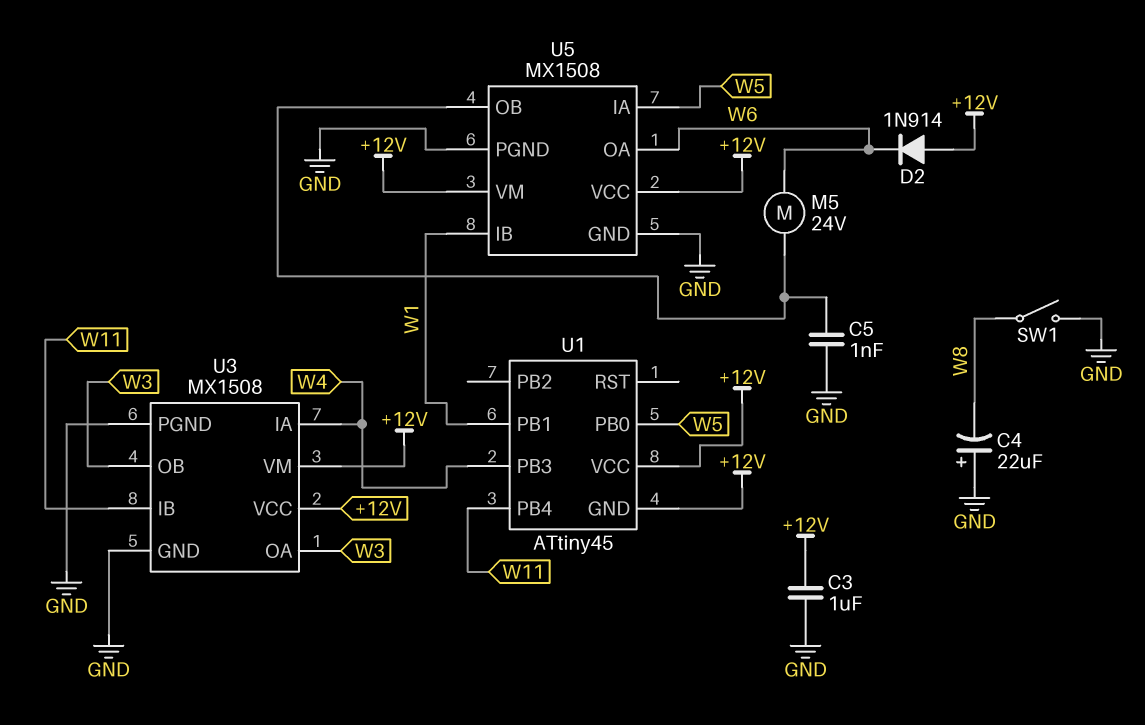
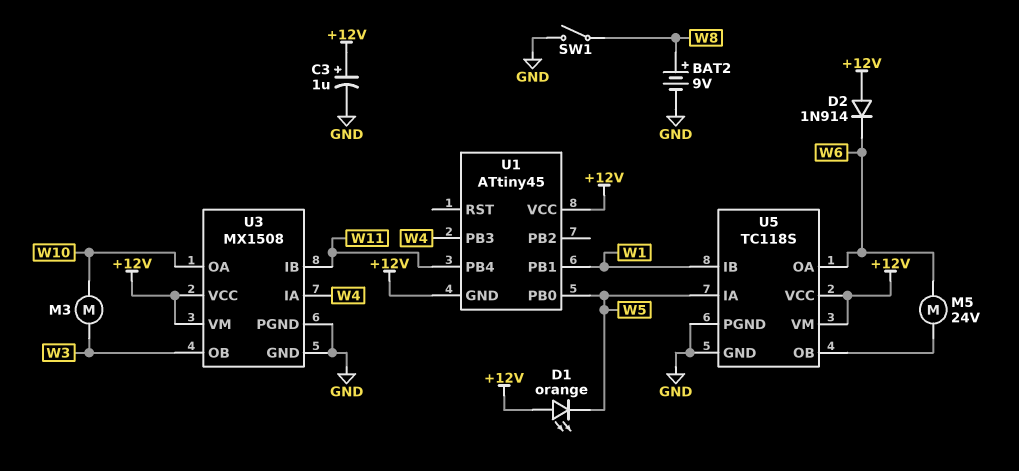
BAT2: none -> 9V (plus W8, minus GND)
C3: 1uF (+12V, GND) -> 1uF (plus +12V, minus GND)
C4: 22uF (plus GND, minus W8) -> none
C5: 1nF (GND, U5/OB) -> none
D1: none -> LED orange (A +12V, K W5)
M3: none -> motor (W3, W10)
U3 pin OA: W3 -> W10
U5: MX1508 -> TC118S

